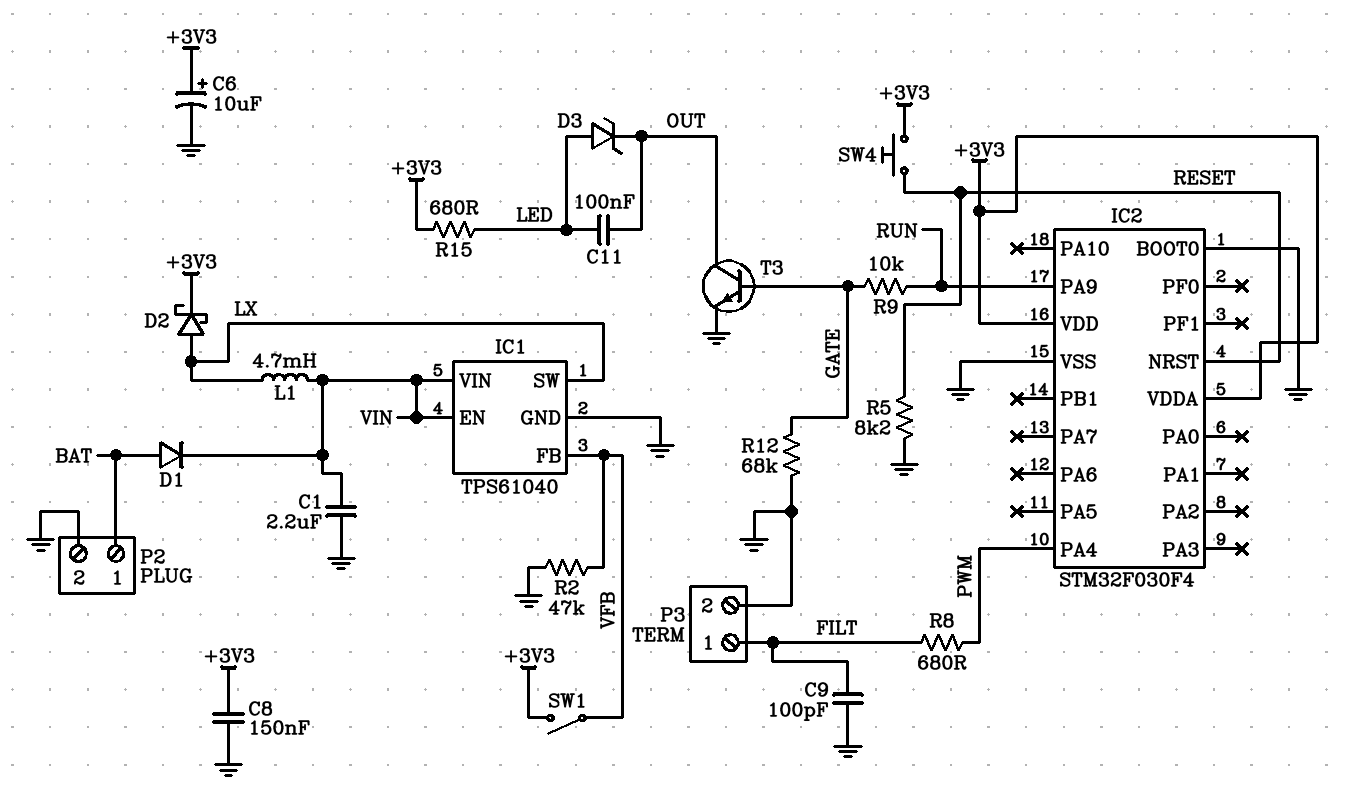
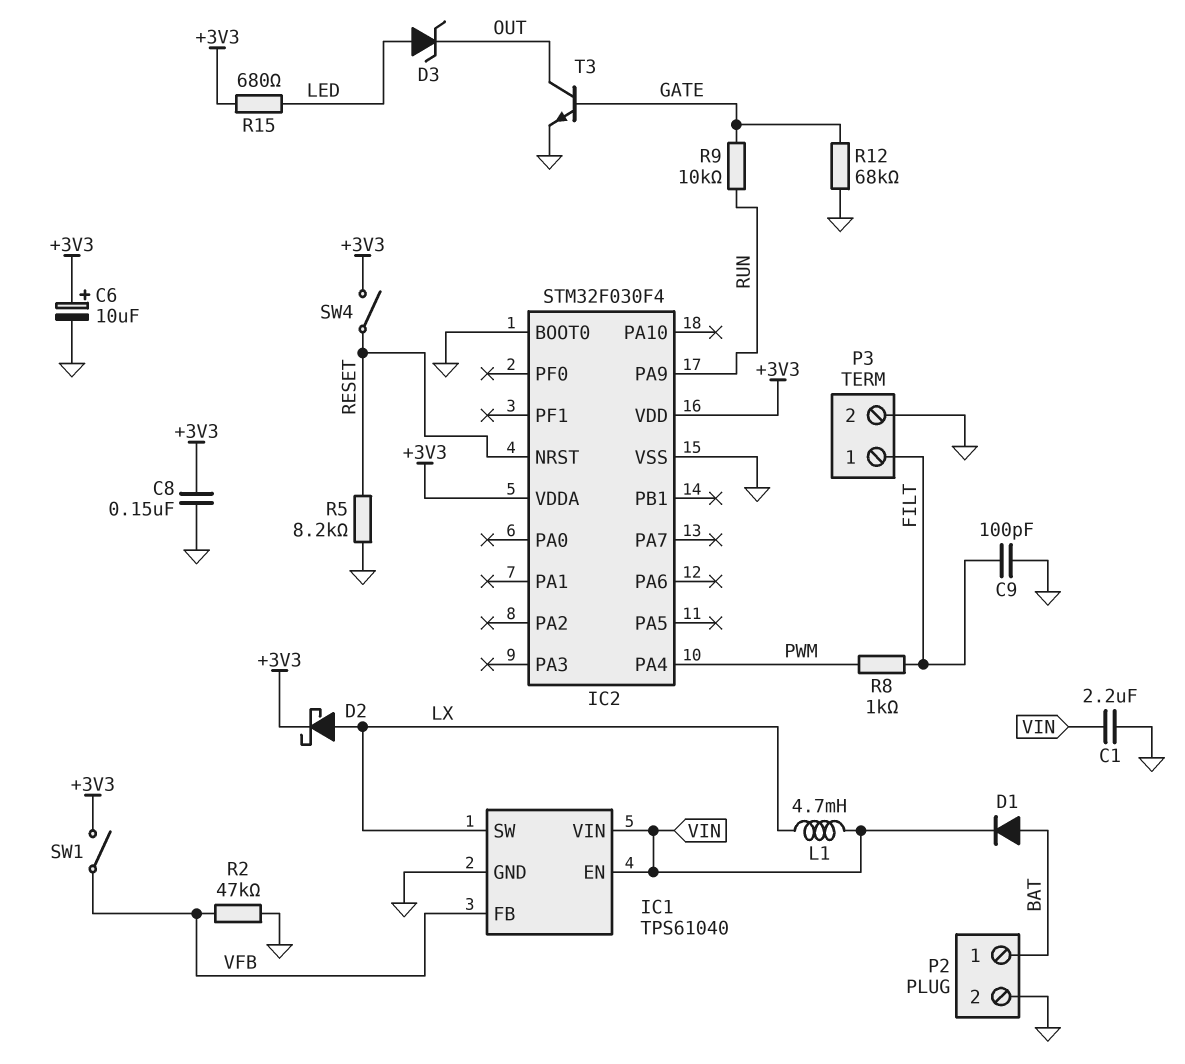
C11: 100nF (LED, OUT) -> none
R8: 680 (FILT, PWM) -> 1k (FILT, PWM)
SW4: button (+3V3, RESET) -> switch (+3V3, RESET)

